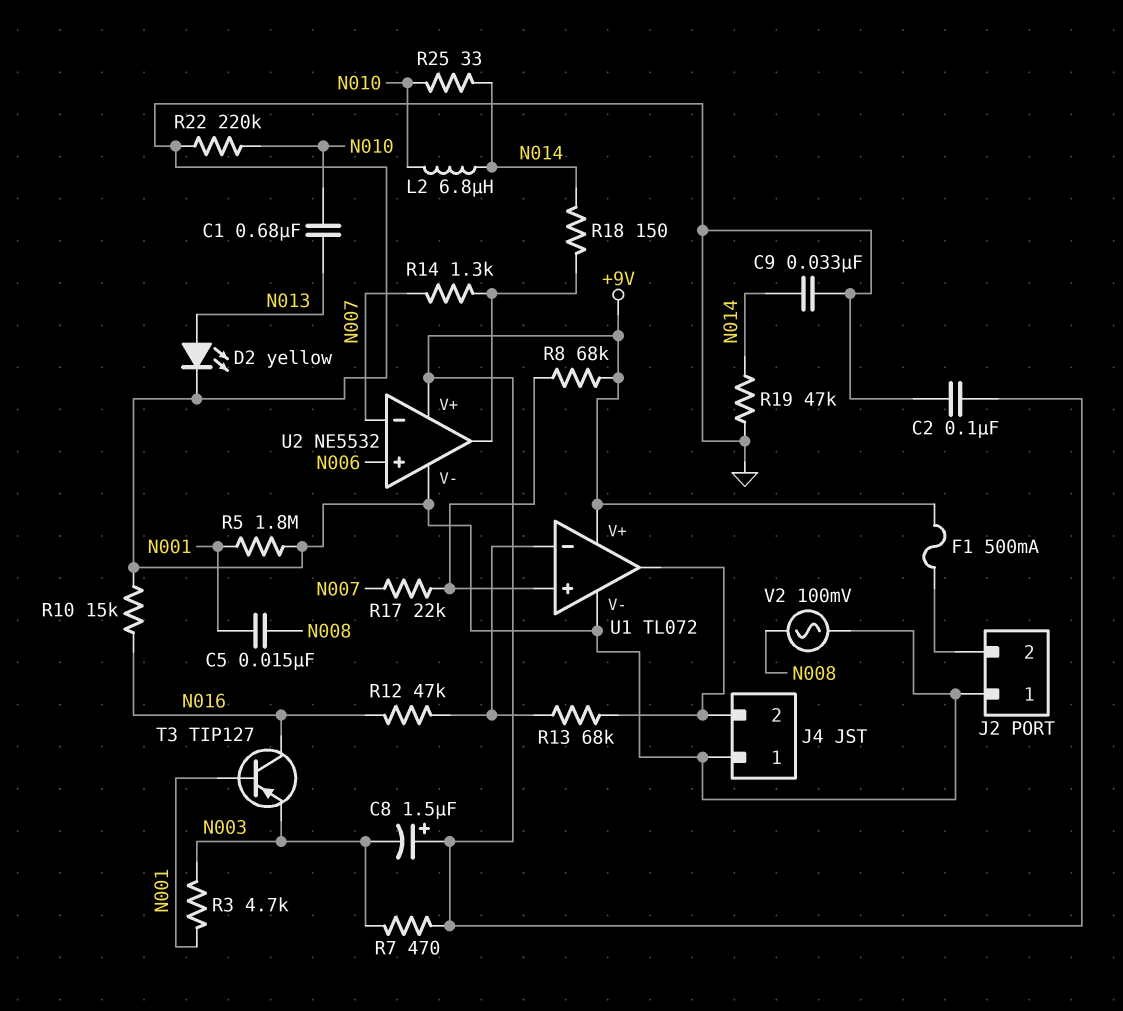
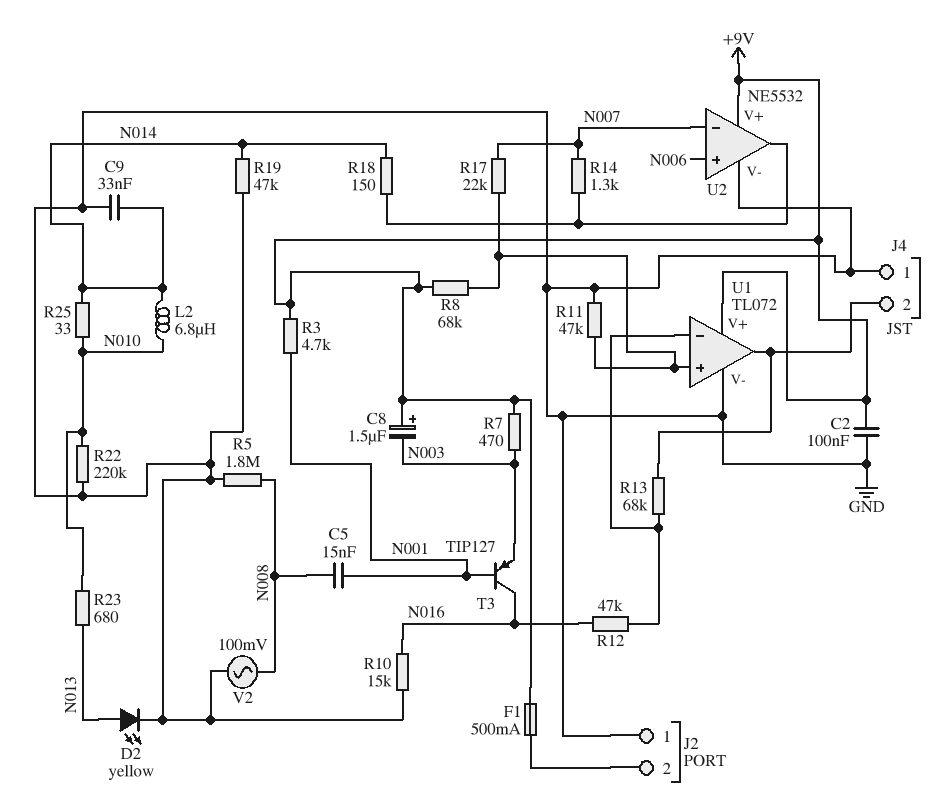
C1: 680nF (N010, N013) -> none
R3: 4.7k (N001, N003) -> 4.7k (+9V, N001)
R5: 1.8M (GND, N001) -> 1.8M (GND, N008)
R11: none -> 47k (GND, U1/in+)
R23: none -> 680 (N010, N013)

